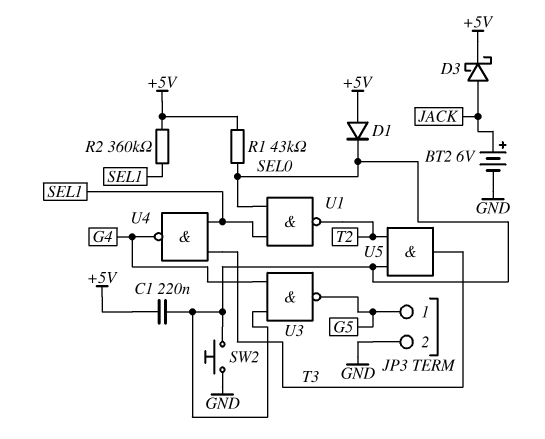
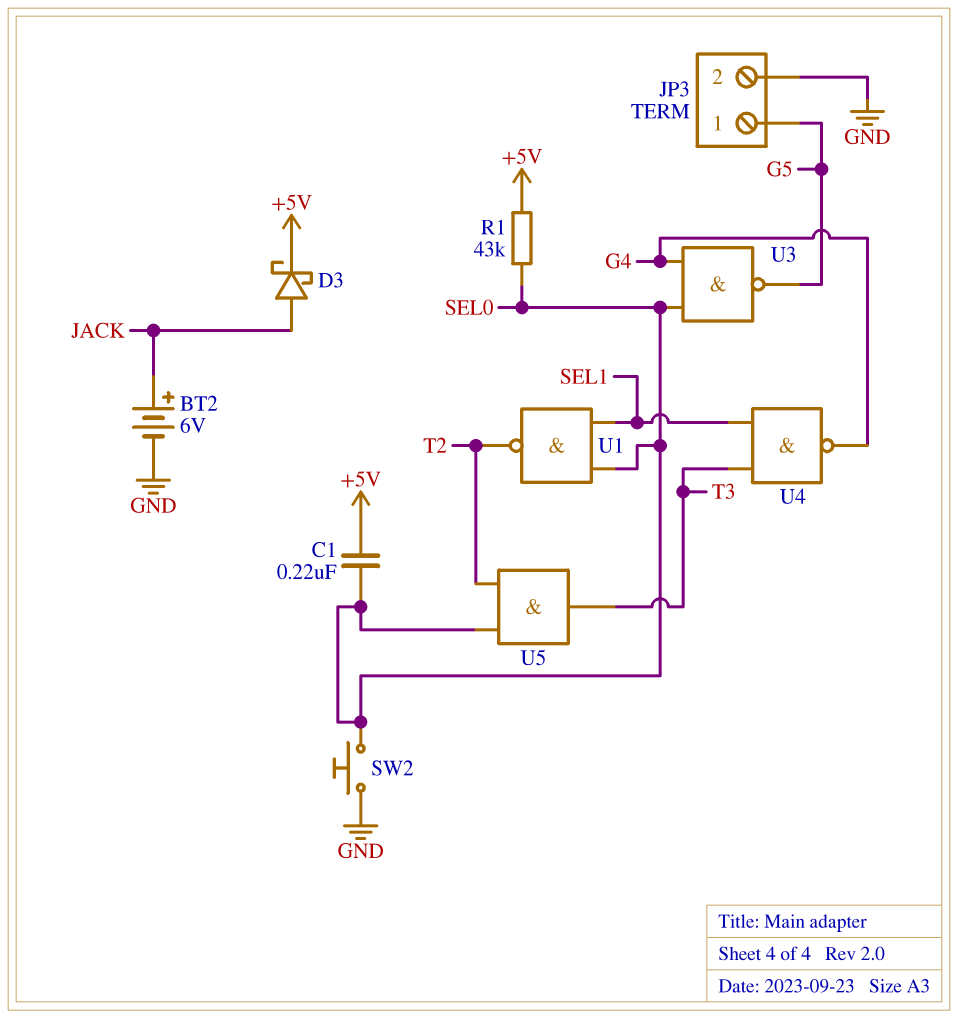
D1: diode (A +5V, K SEL0) -> none
R2: 360k (+5V, SEL1) -> none

